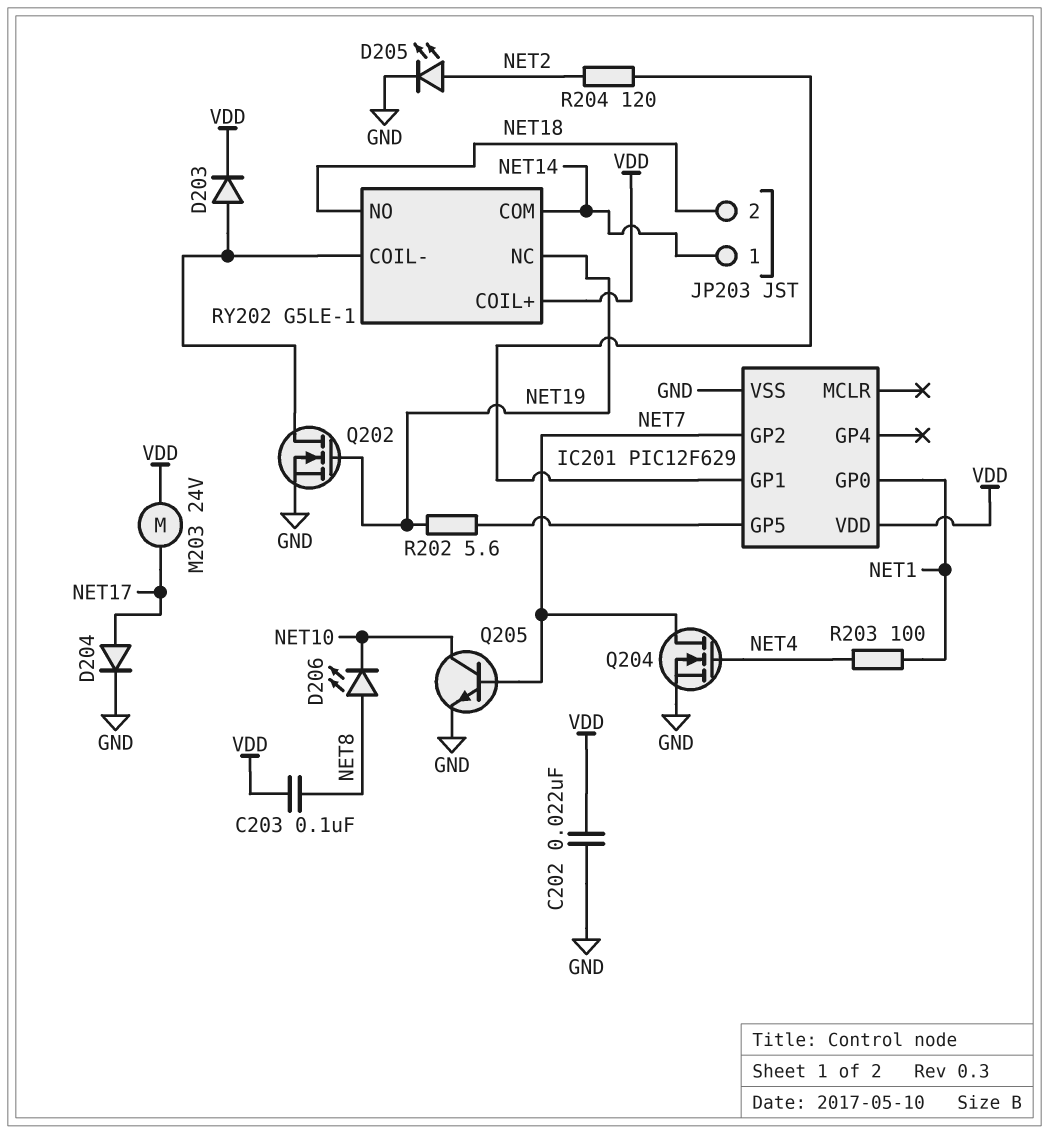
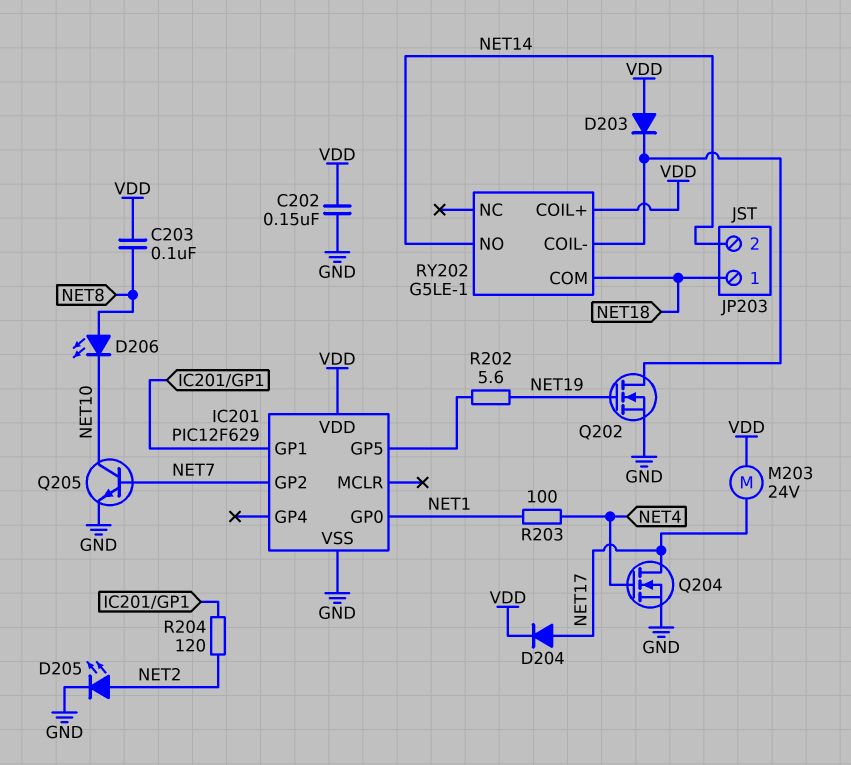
C202: 22nF (GND, VDD) -> 150nF (GND, VDD)
D203: diode (A RY202/COIL-, K VDD) -> diode (A VDD, K RY202/COIL-)
D204: diode (A NET17, K GND) -> diode (A NET17, K VDD)
JP203 pin 1: NET14 -> NET18
JP203 pin 2: NET18 -> NET14
Q204: NMOS (G NET4, D NET7, S GND) -> NMOS (G NET4, D NET17, S GND)
RY202 pin COM: NET14 -> NET18
RY202 pin NC: NET19 -> none
RY202 pin NO: NET18 -> NET14

